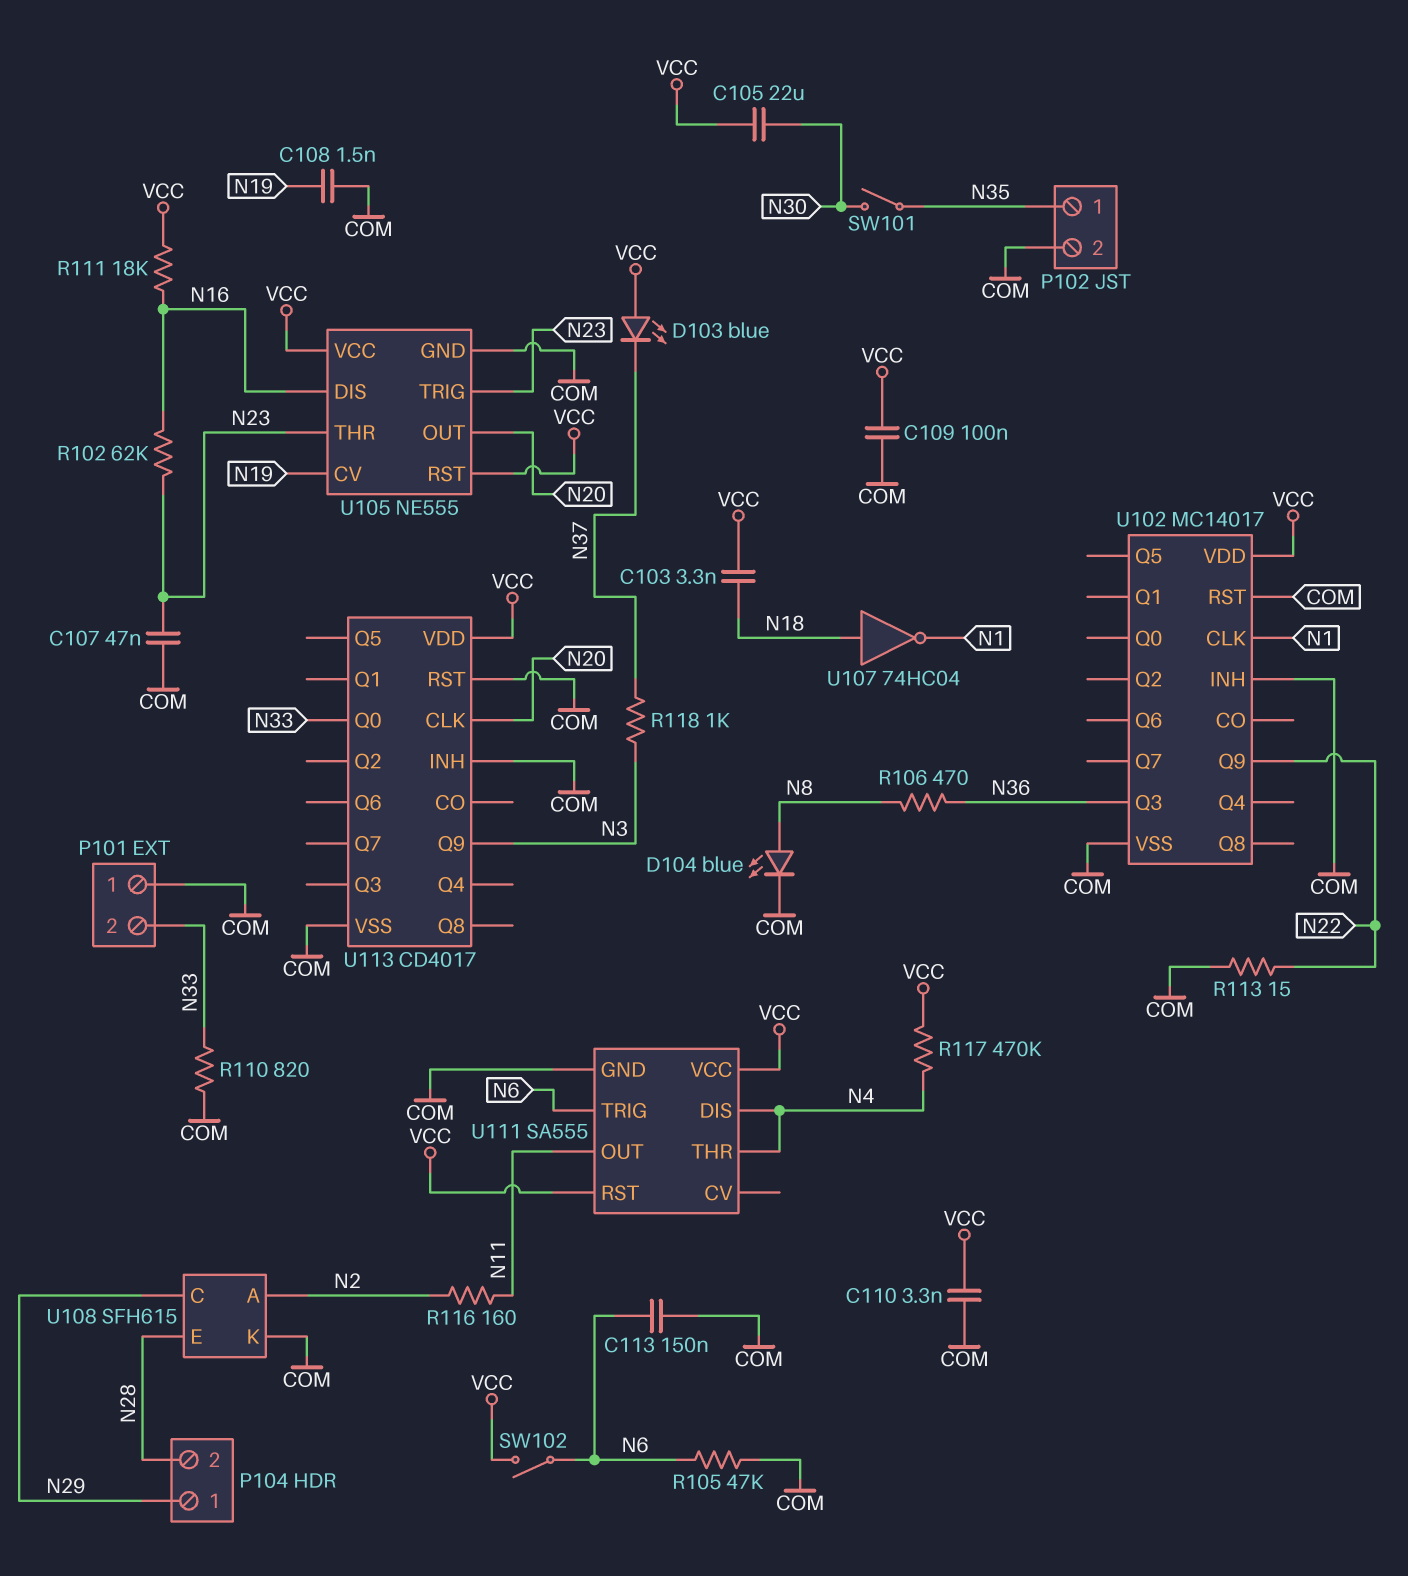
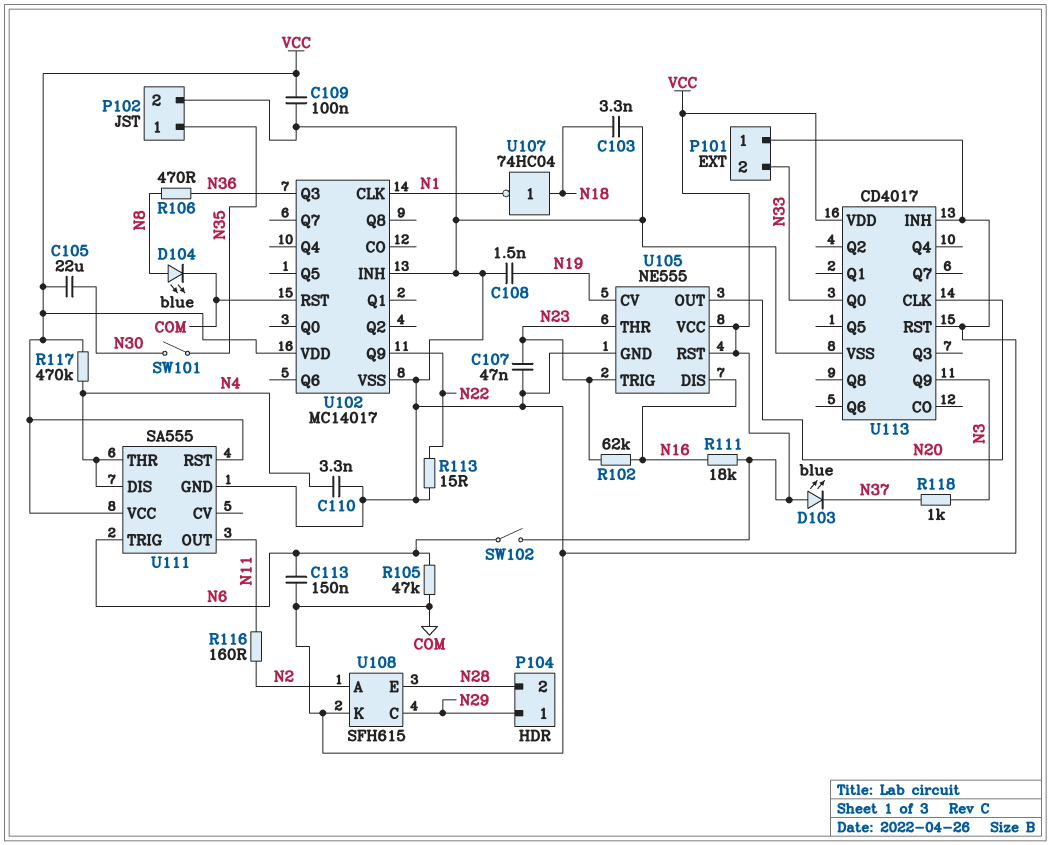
C103: 3.3nF (N18, VCC) -> 3.3nF (COM, N18)
C110: 3.3nF (COM, VCC) -> 3.3nF (COM, N4)
R110: 820 (COM, N33) -> none

